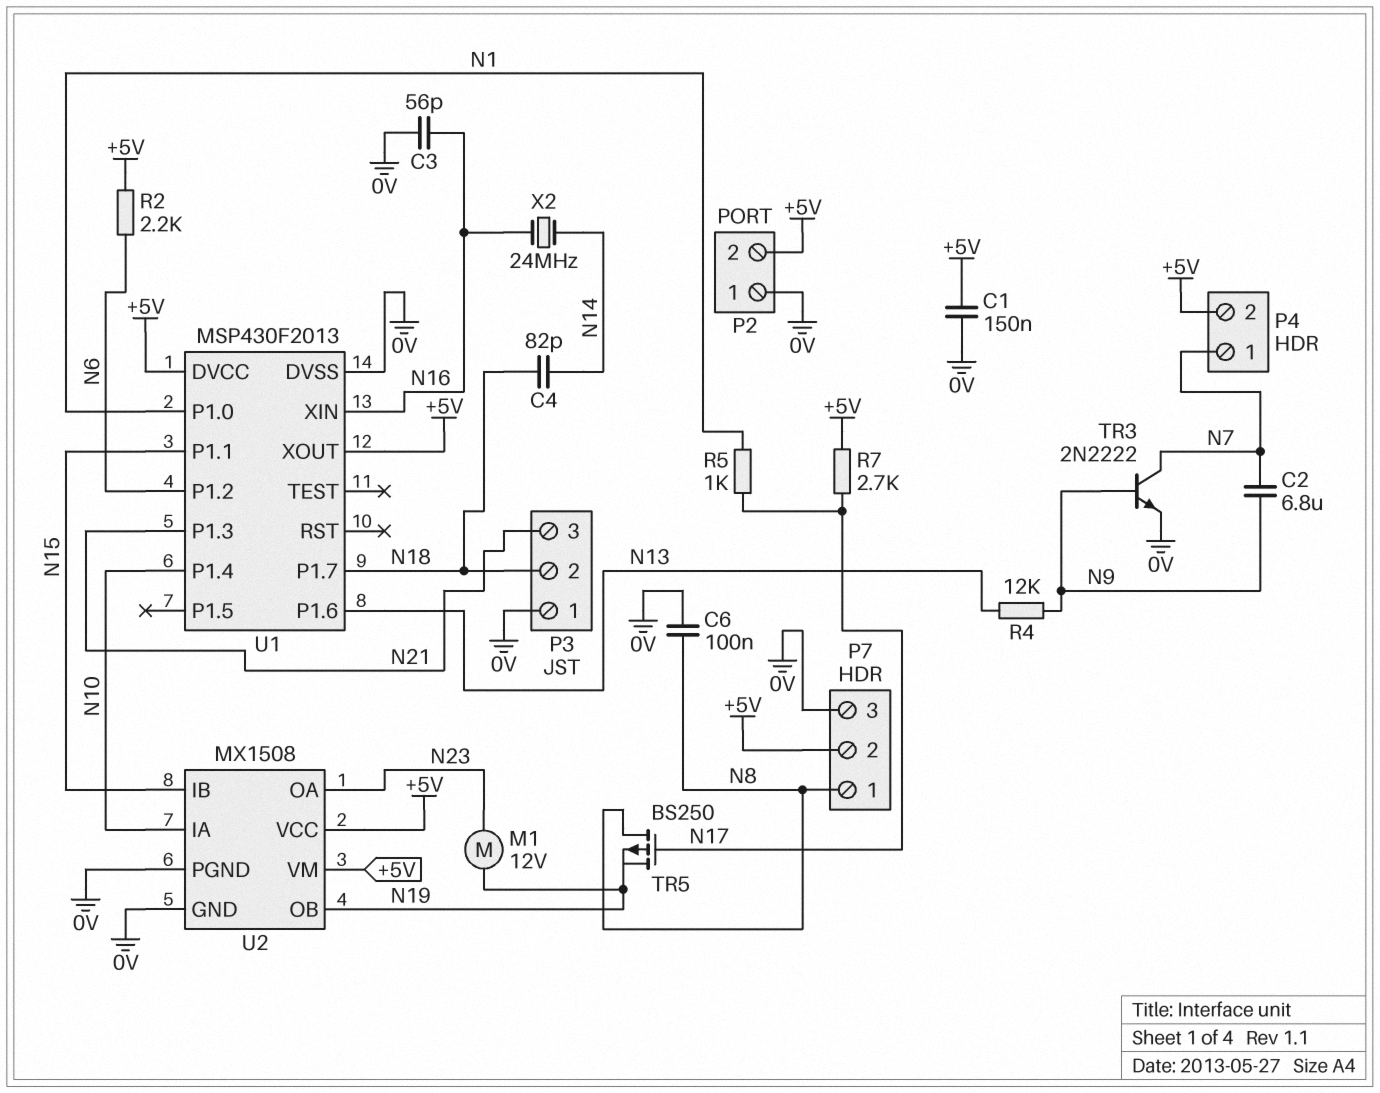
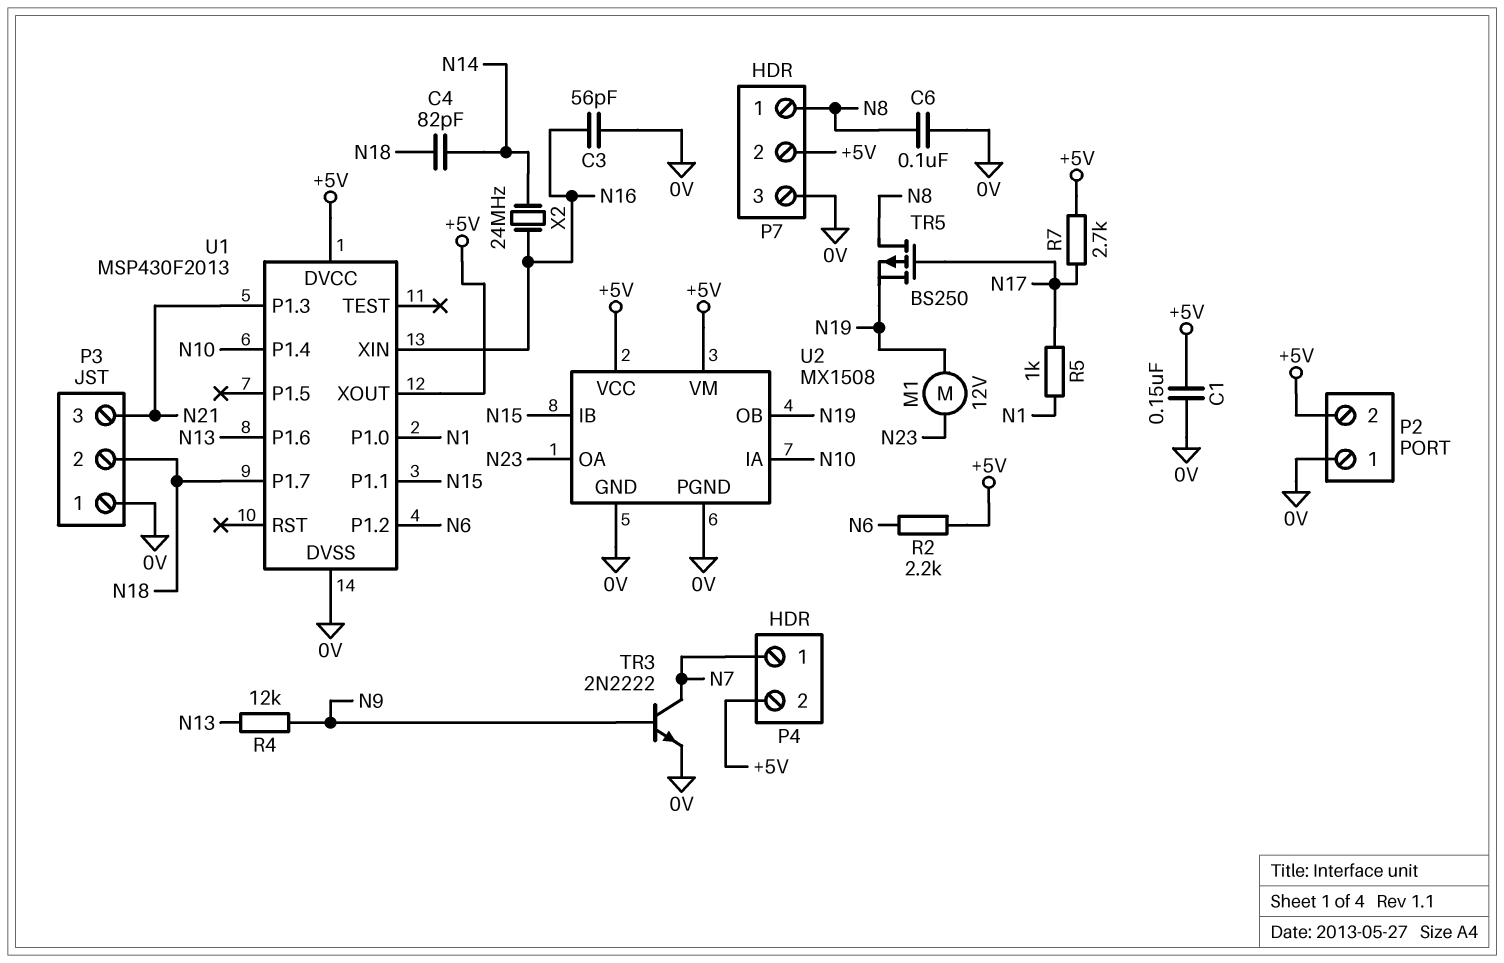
C2: 6.8uF (N7, N9) -> none

